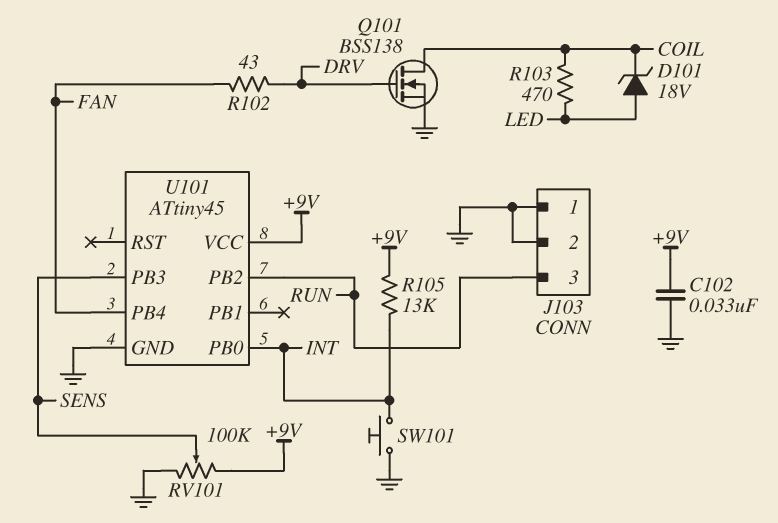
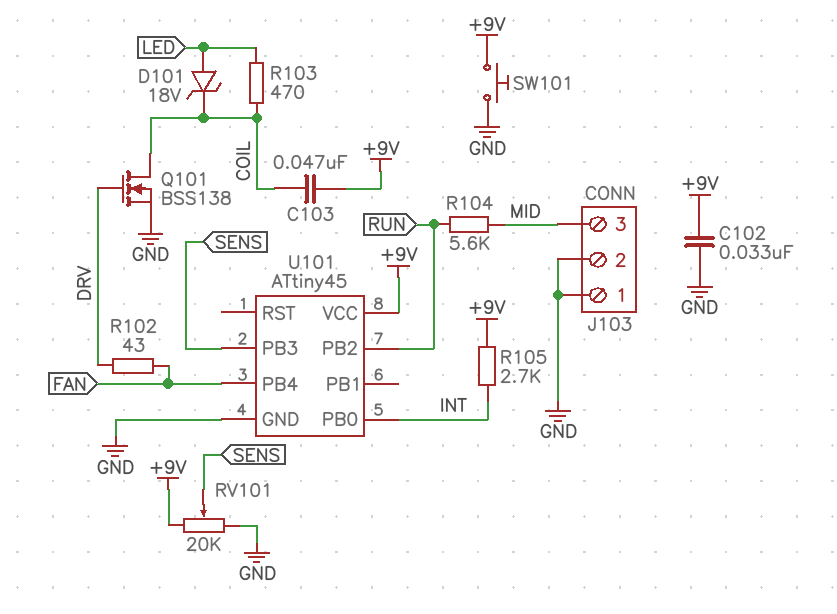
C103: none -> 47nF (+9V, COIL)
J103 pin 3: RUN -> MID
R104: none -> 5.6k (MID, RUN)
R105: 13k (+9V, INT) -> 2.7k (+9V, INT)
RV101: 100k (+9V, GND, wiper SENS) -> 20k (+9V, GND, wiper SENS)
SW101: button (GND, INT) -> button (+9V, GND)

